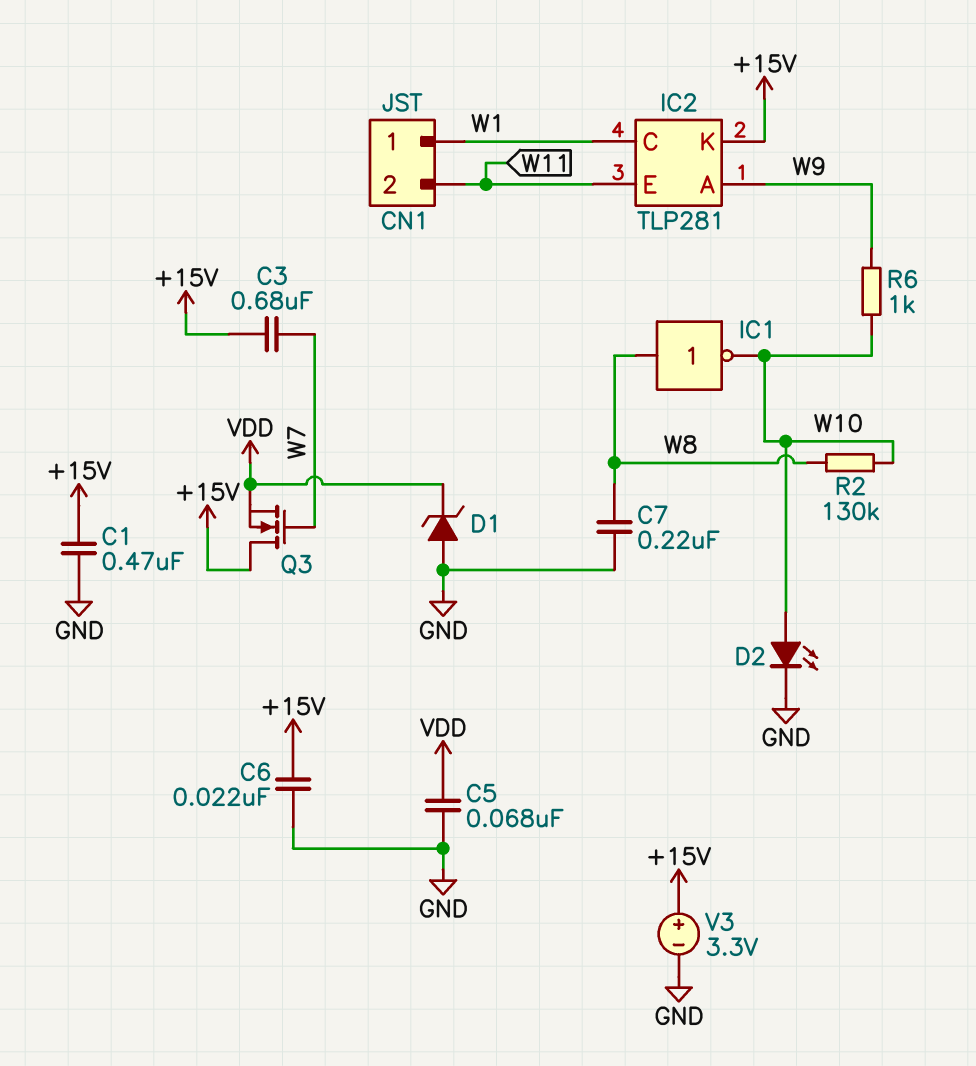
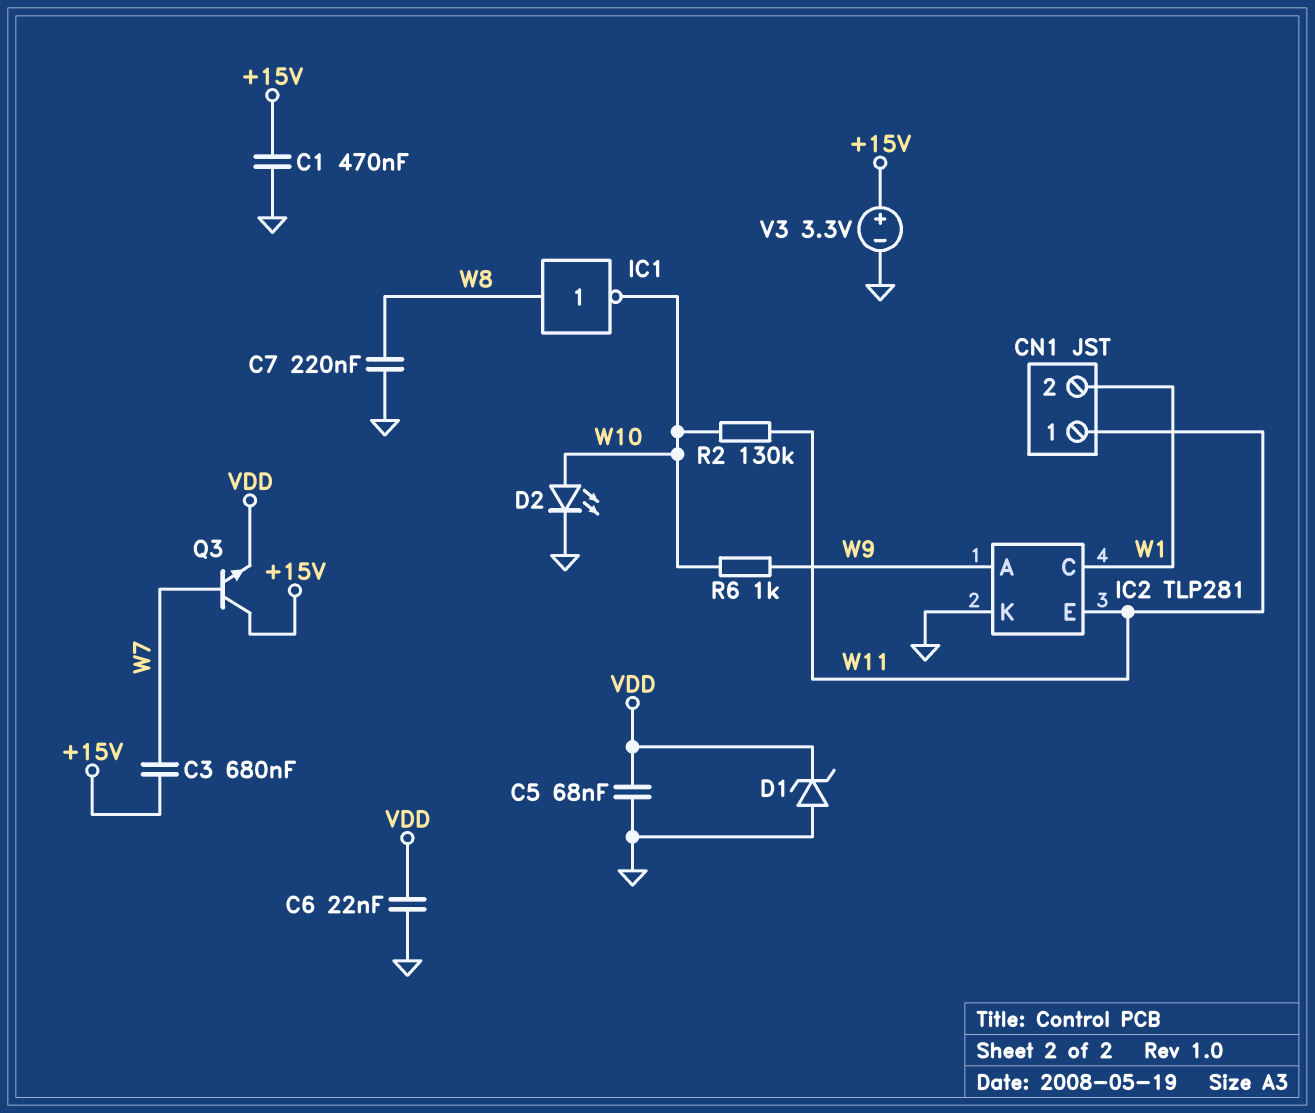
C6: 22nF (+15V, GND) -> 22nF (GND, VDD)
CN1 pin 1: W1 -> W11
CN1 pin 2: W11 -> W1
IC2 pin K: +15V -> GND
Q3: NMOS (G W7, D +15V, S VDD) -> NPN (B W7, C +15V, E VDD)
R2: 130k (W8, W10) -> 130k (W10, W11)

